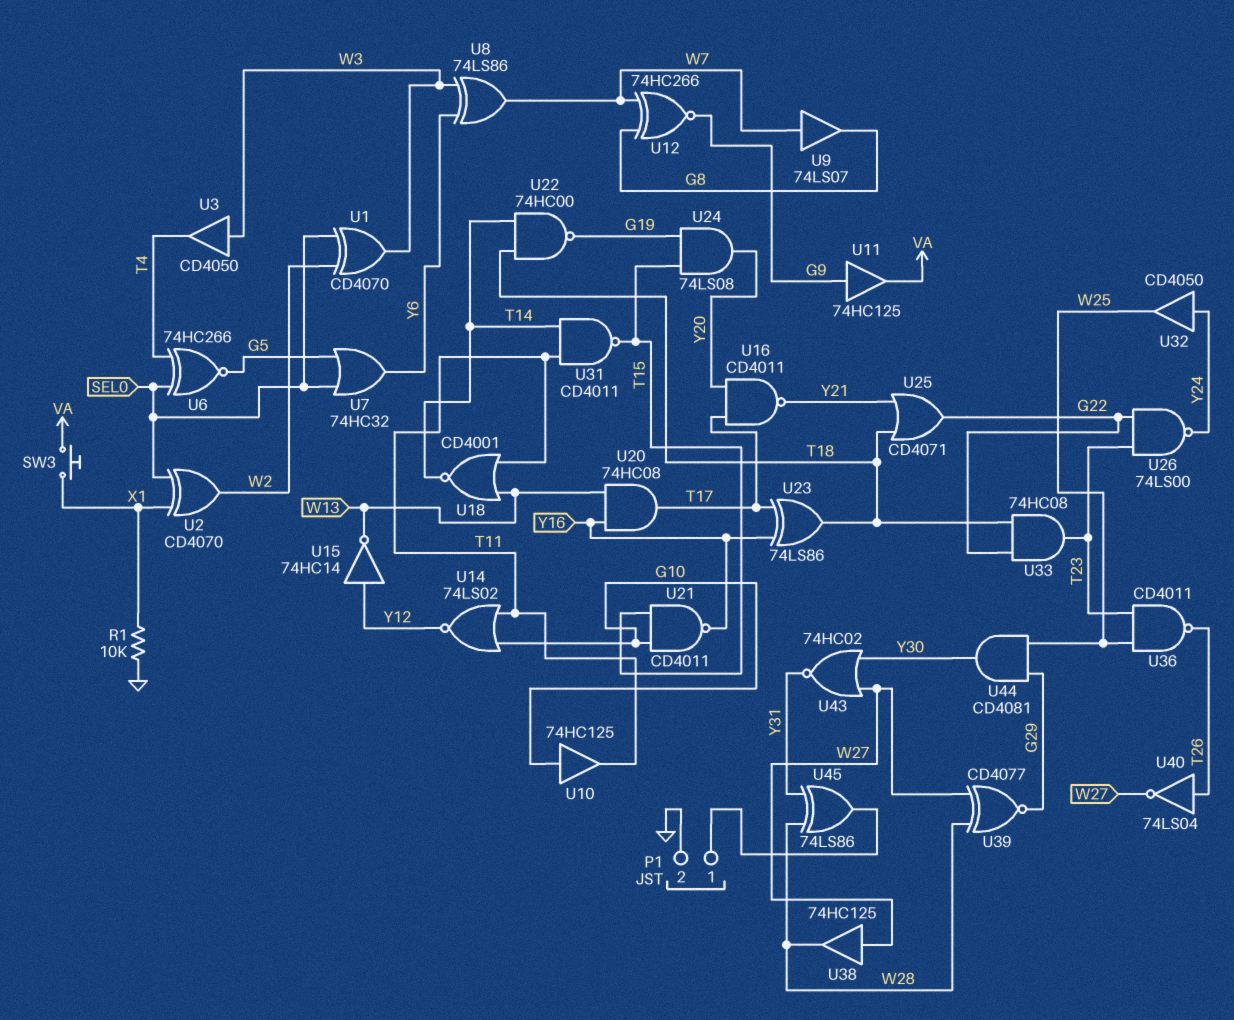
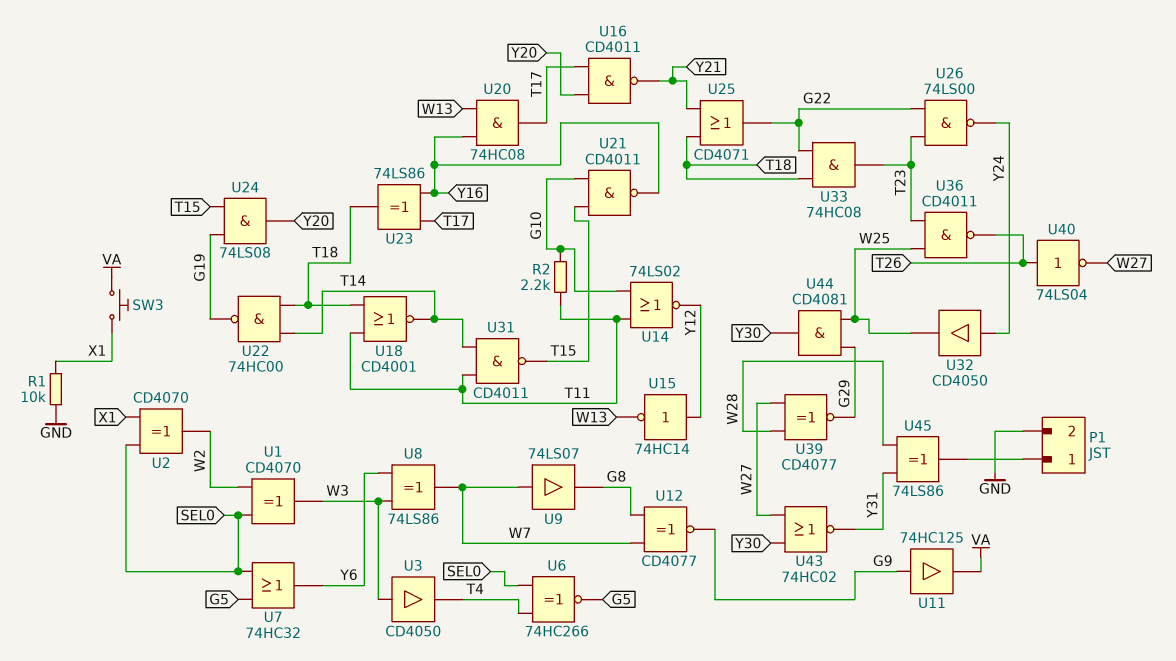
R2: none -> 2.2k (G10, T11)
U10: buffer 74HC125 (in G10, out T11) -> none
U12: XNOR 74HC266 (in G8, in W7, out G9) -> XNOR CD4077 (in G8, in W7, out G9)
U18: NOR CD4001 (in T11, in W13, out T14) -> NOR CD4001 (in T11, in T18, out T14)
U38: buffer 74HC125 (in W27, out W28) -> none

